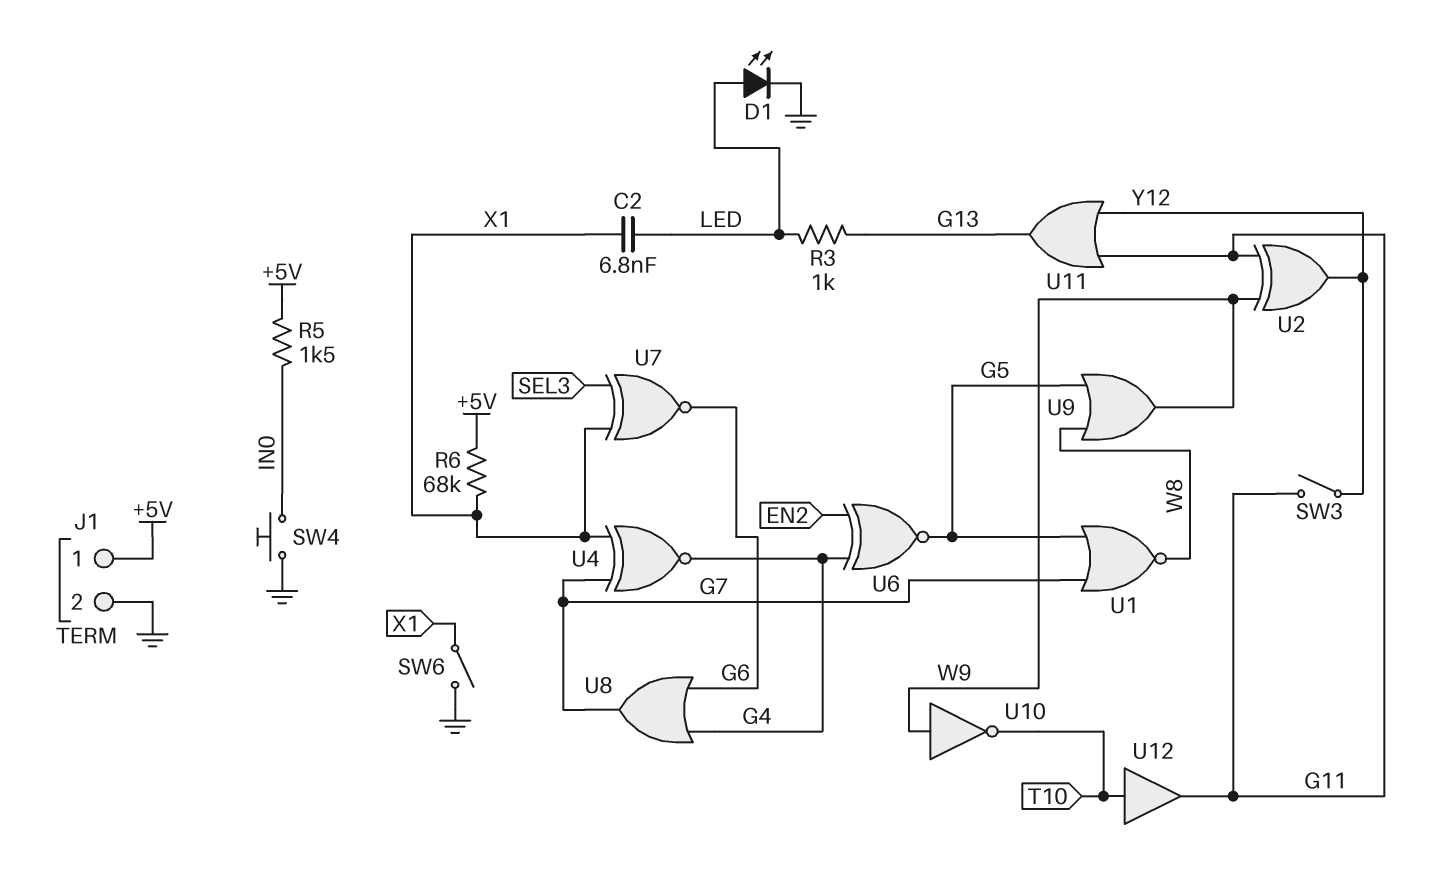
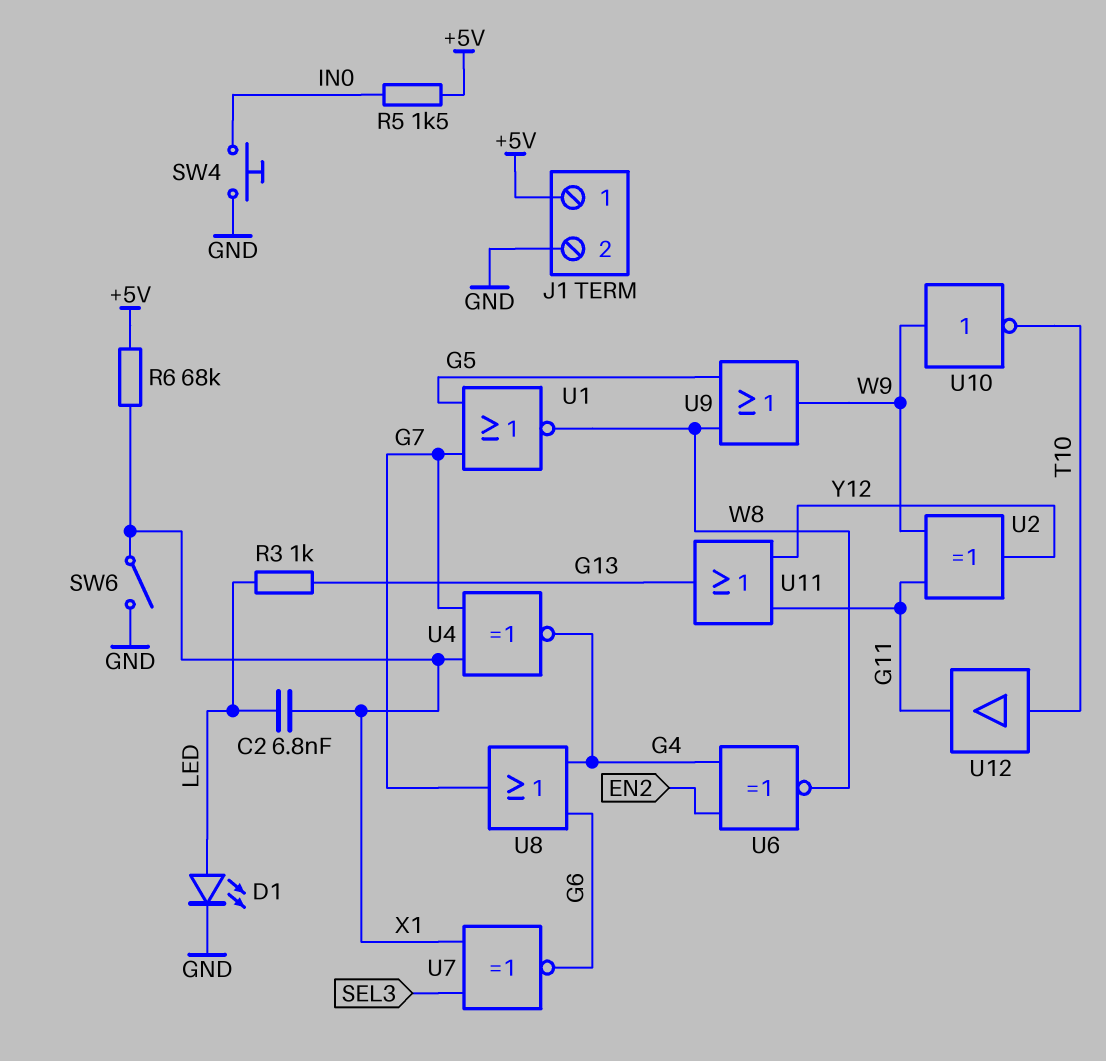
SW3: switch (G11, Y12) -> none
U6: XNOR (in EN2, in G4, out G5) -> XNOR (in EN2, in G4, out W8)

